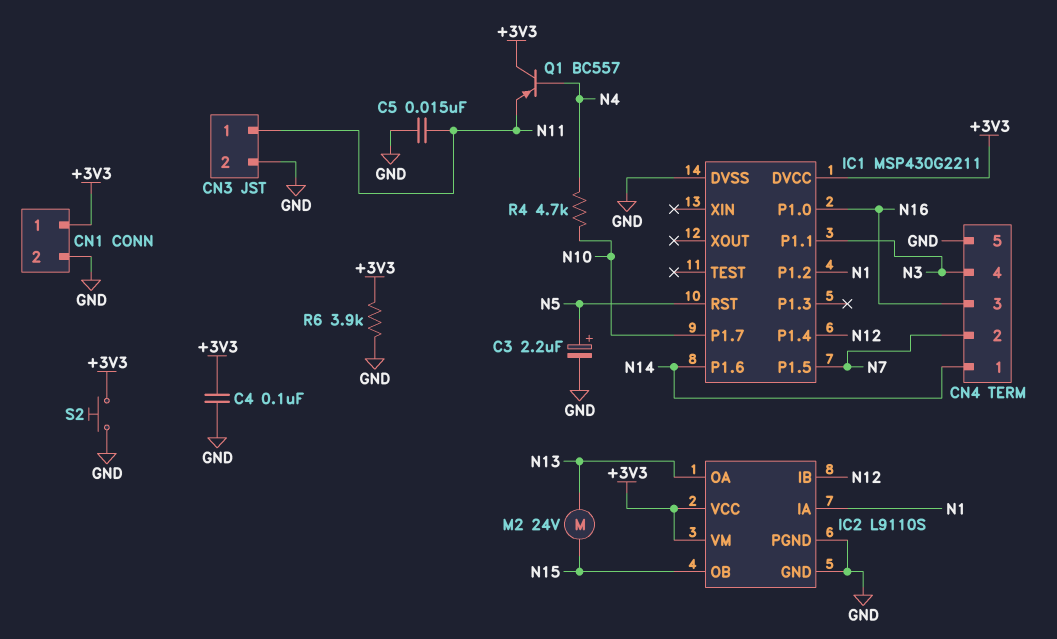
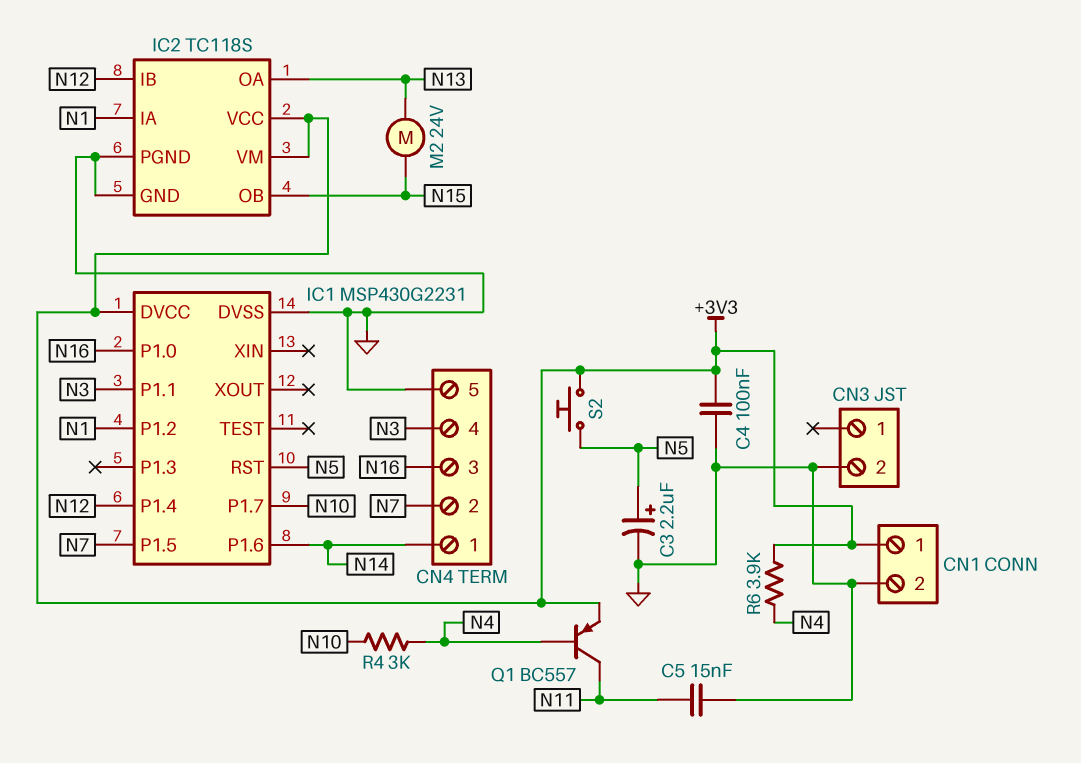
CN3 pin 1: N11 -> none
IC1: MSP430G2211 -> MSP430G2231
IC2: L9110S -> TC118S
Q1: PNP BC557 (B N4, C +3V3, E N11) -> PNP BC557 (B N4, C N11, E +3V3)
R4: 4.7k (N4, N10) -> 3k (N4, N10)
R6: 3.9k (+3V3, GND) -> 3.9k (+3V3, N4)
S2: button (+3V3, GND) -> button (+3V3, N5)

